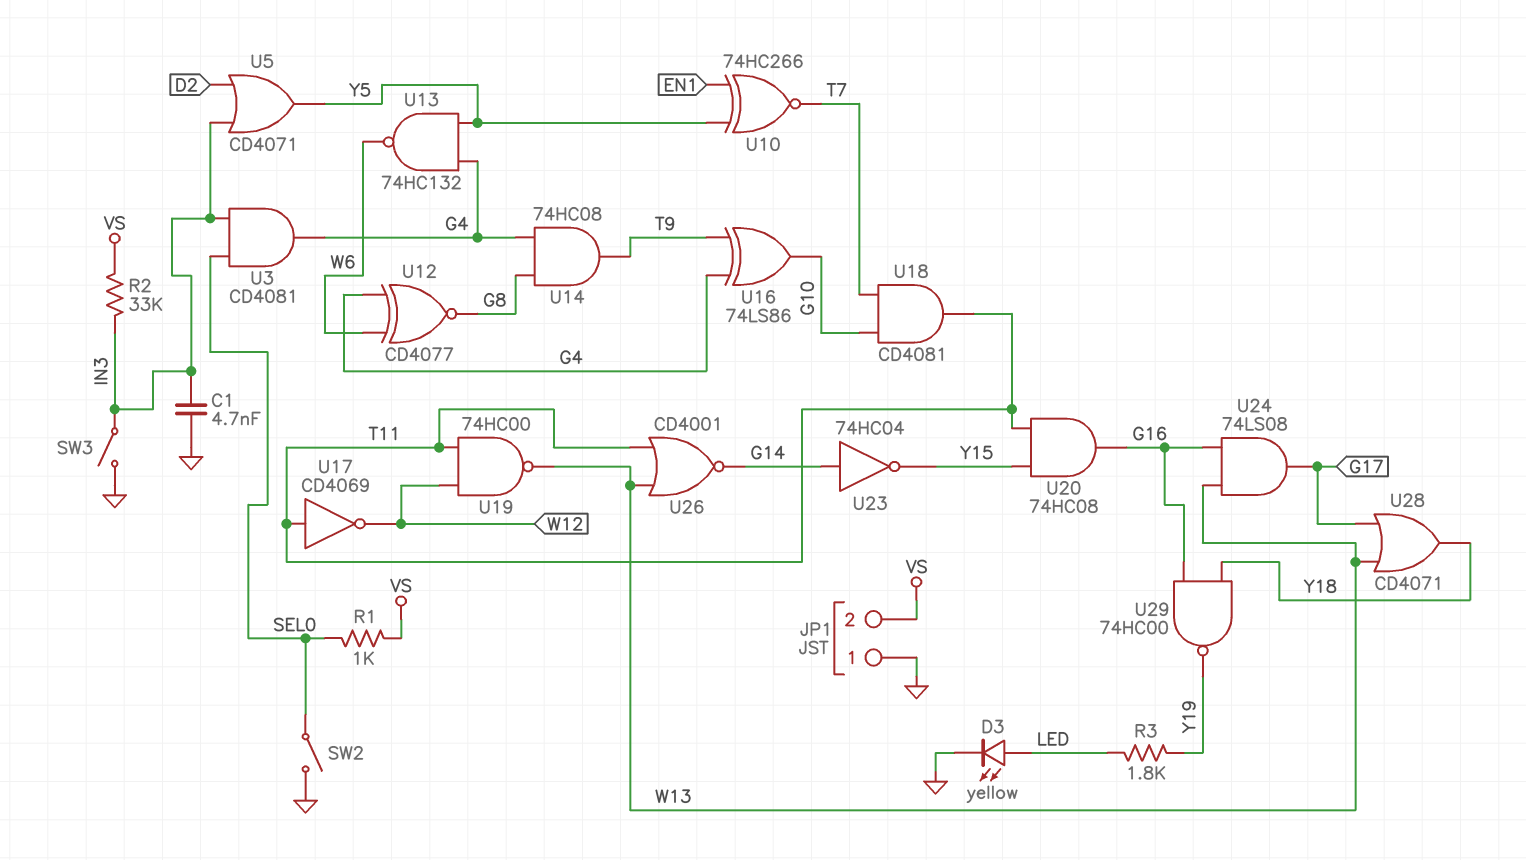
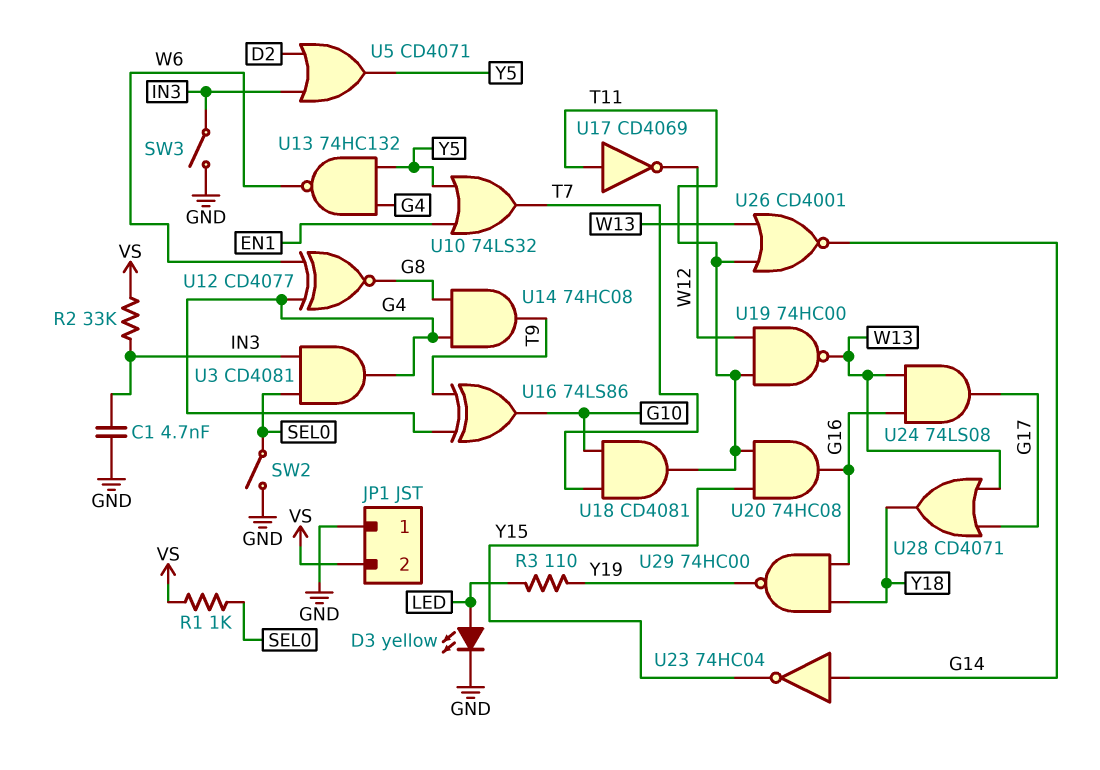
R3: 1.8k (LED, Y19) -> 110 (LED, Y19)
U10: XNOR 74HC266 (in EN1, in Y5, out T7) -> OR 74LS32 (in EN1, in Y5, out T7)

